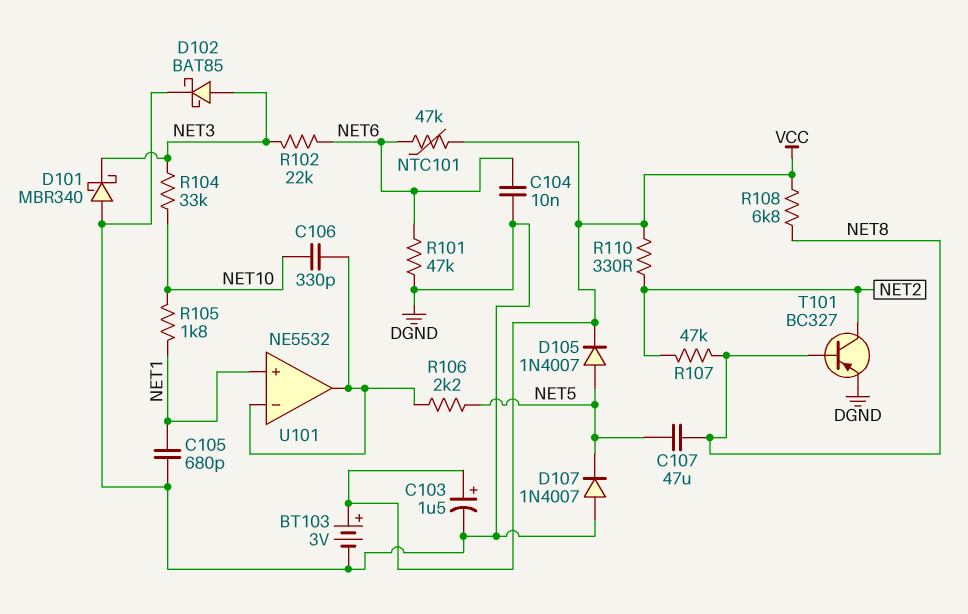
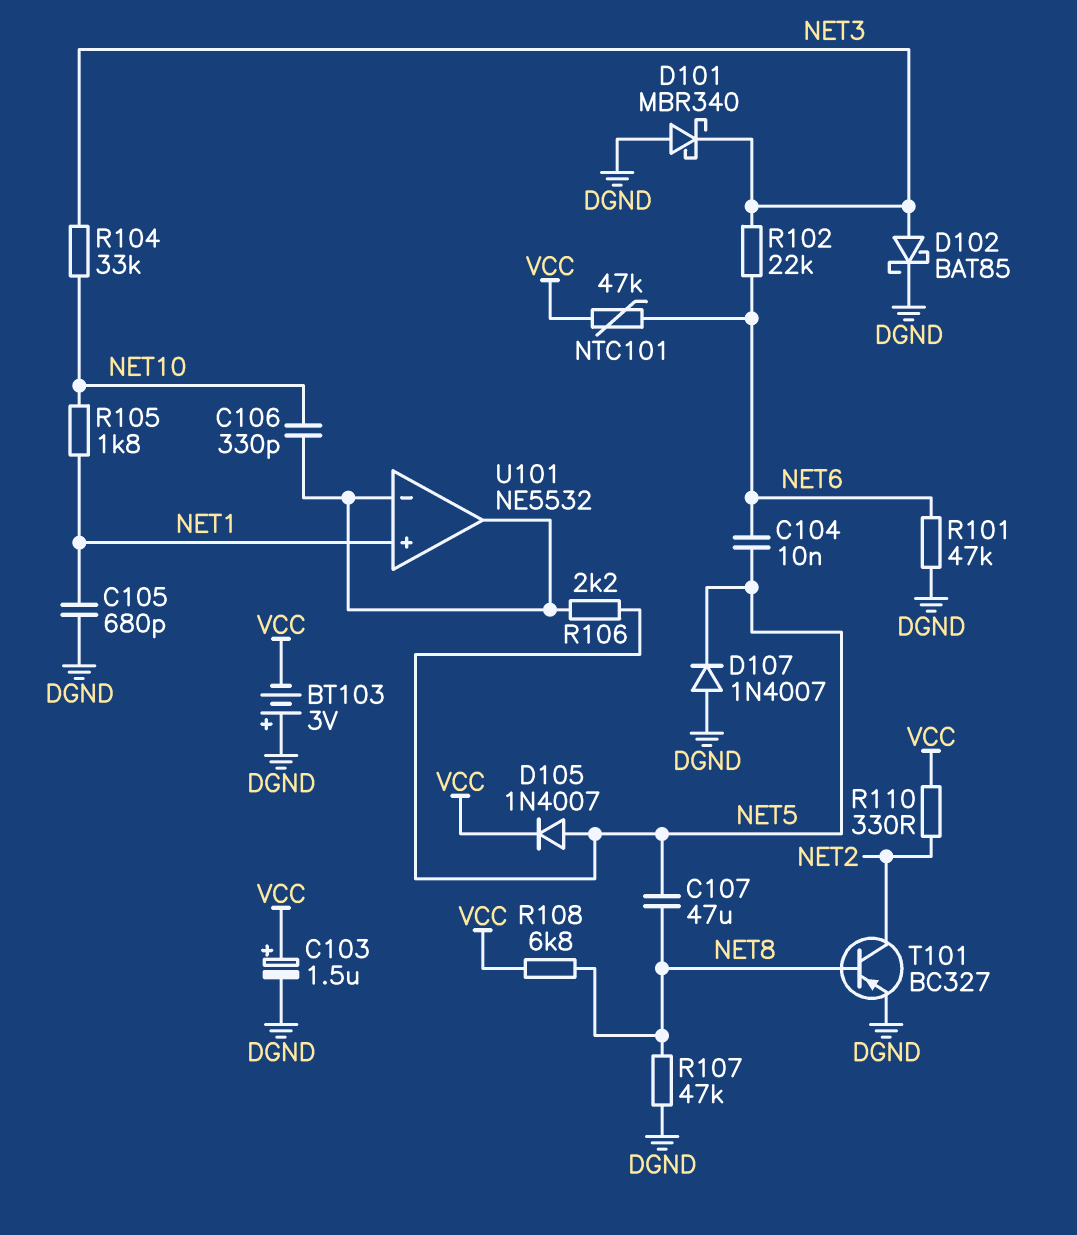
BT103: 3V (plus VCC, minus DGND) -> 3V (plus DGND, minus VCC)
C104: 10nF (DGND, NET6) -> 10nF (NET5, NET6)
R107: 47k (NET2, NET8) -> 47k (DGND, NET8)

